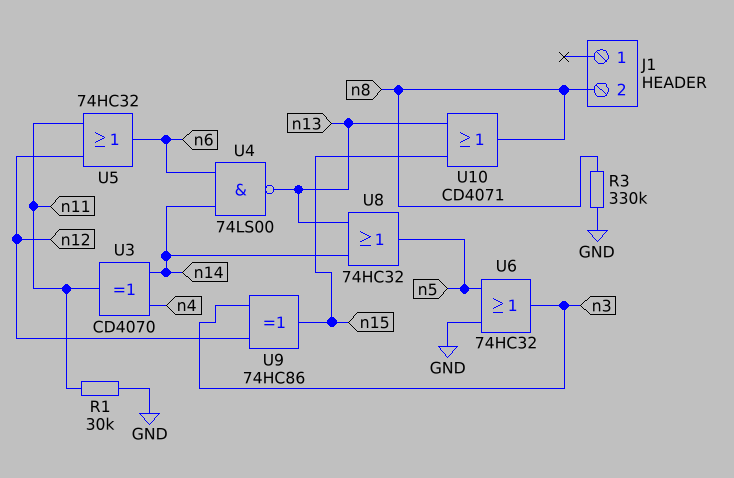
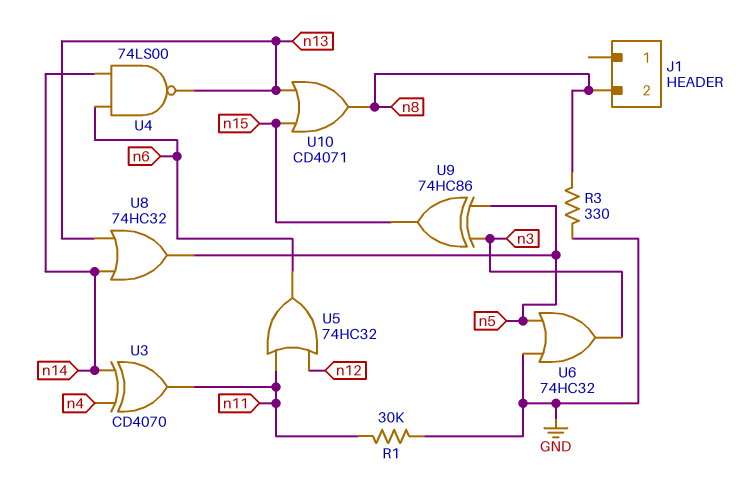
R3: 330k (GND, n8) -> 330 (GND, n8)
U9: XOR 74HC86 (in n3, in n12, out n15) -> XOR 74HC86 (in n3, in n5, out n15)

